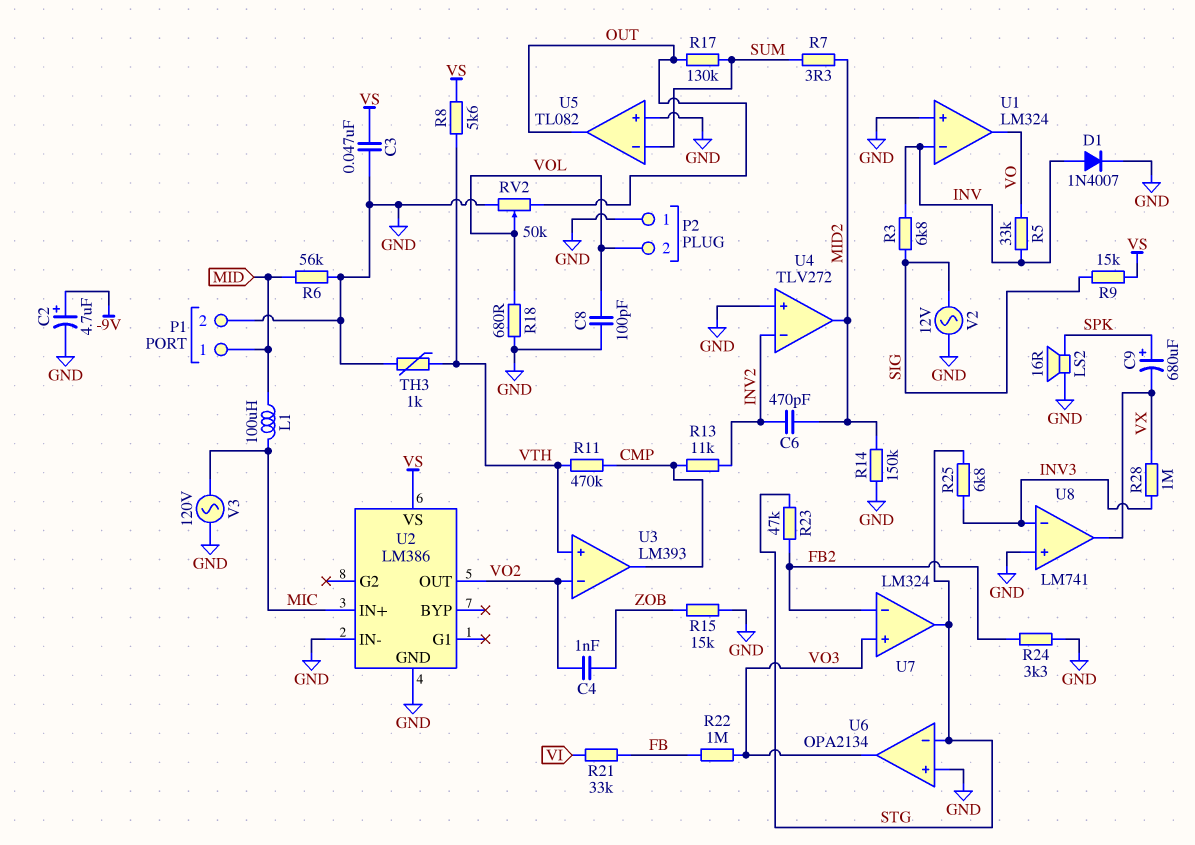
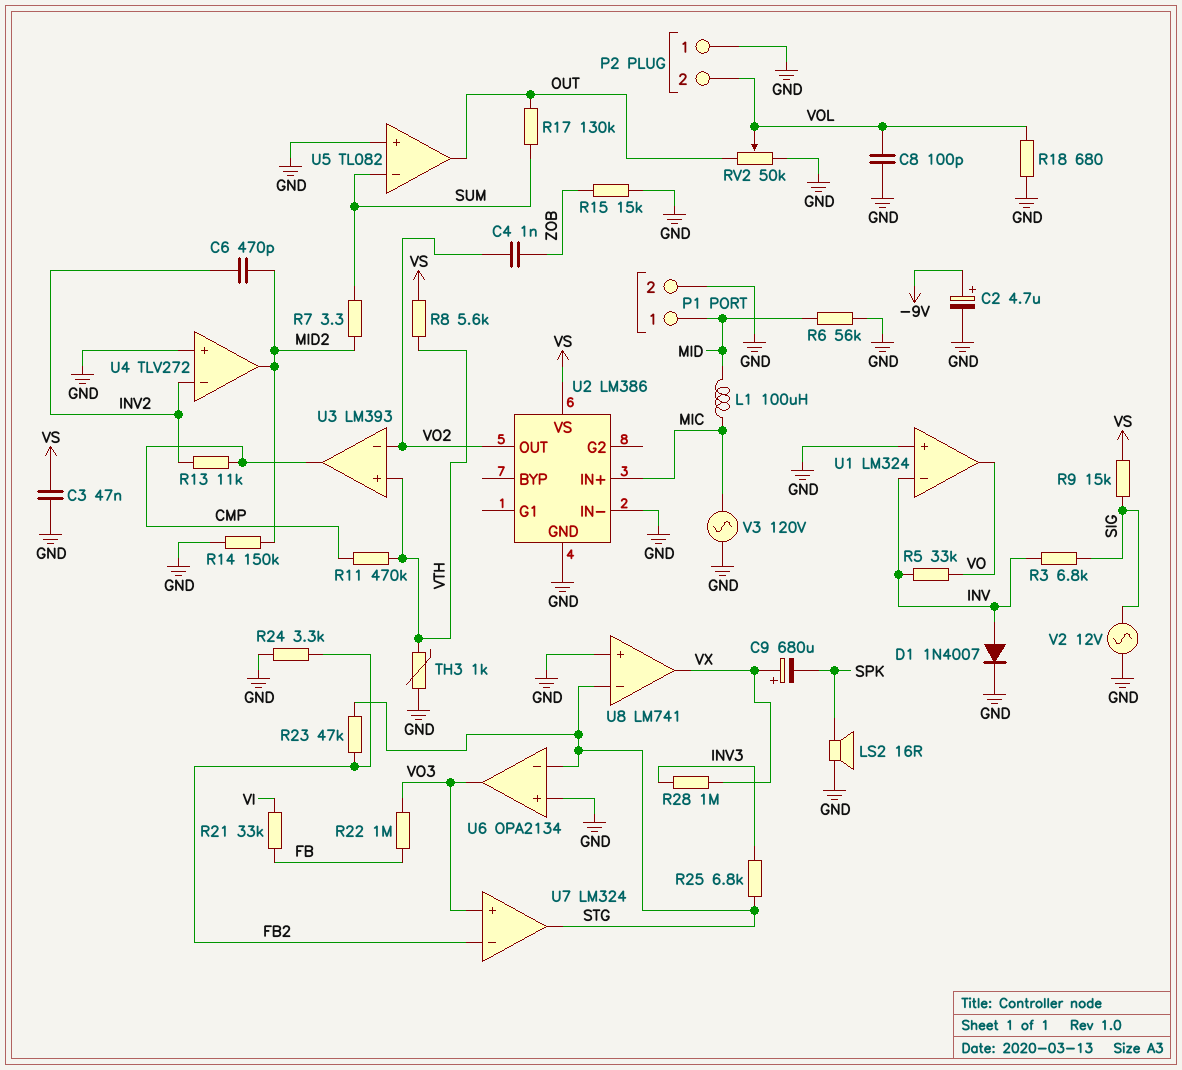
C9: 680uF (plus SPK, minus VX) -> 680uF (plus VX, minus SPK)
U8 pin in-: INV3 -> STG

